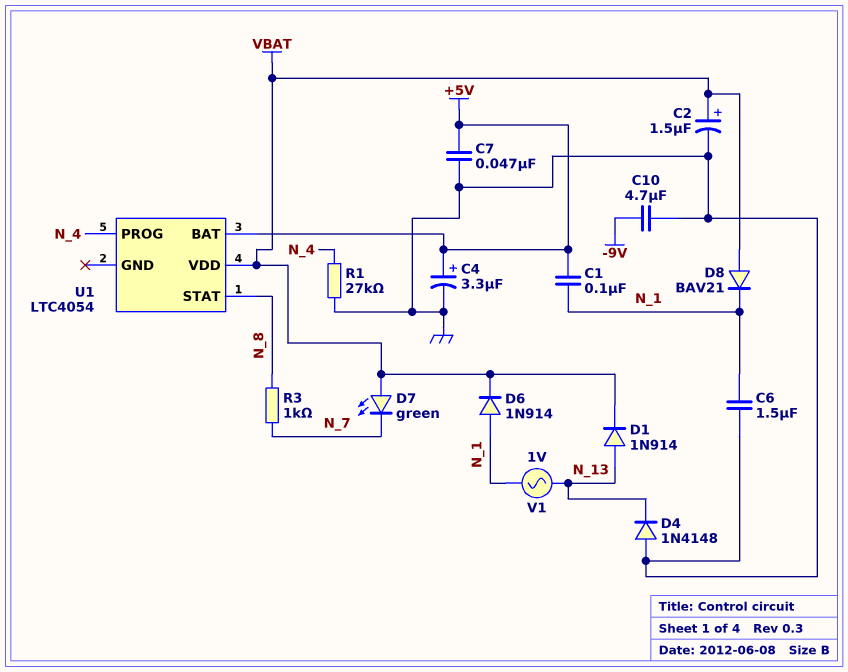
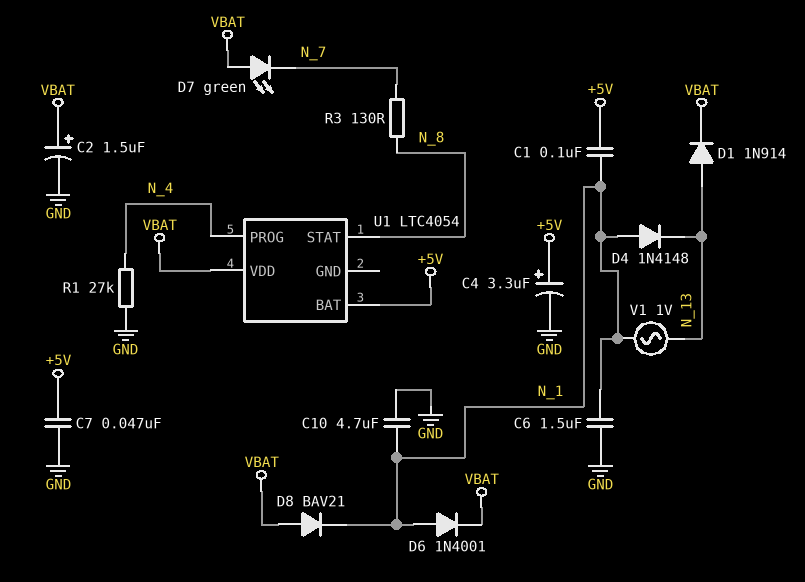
C10: 4.7uF (-9V, GND) -> 4.7uF (GND, N_1)
D4: diode 1N4148 (A GND, K N_13) -> diode 1N4148 (A N_1, K N_13)
D6: diode 1N914 (A N_1, K VBAT) -> diode 1N4001 (A N_1, K VBAT)
R3: 1k (N_7, N_8) -> 130 (N_7, N_8)

